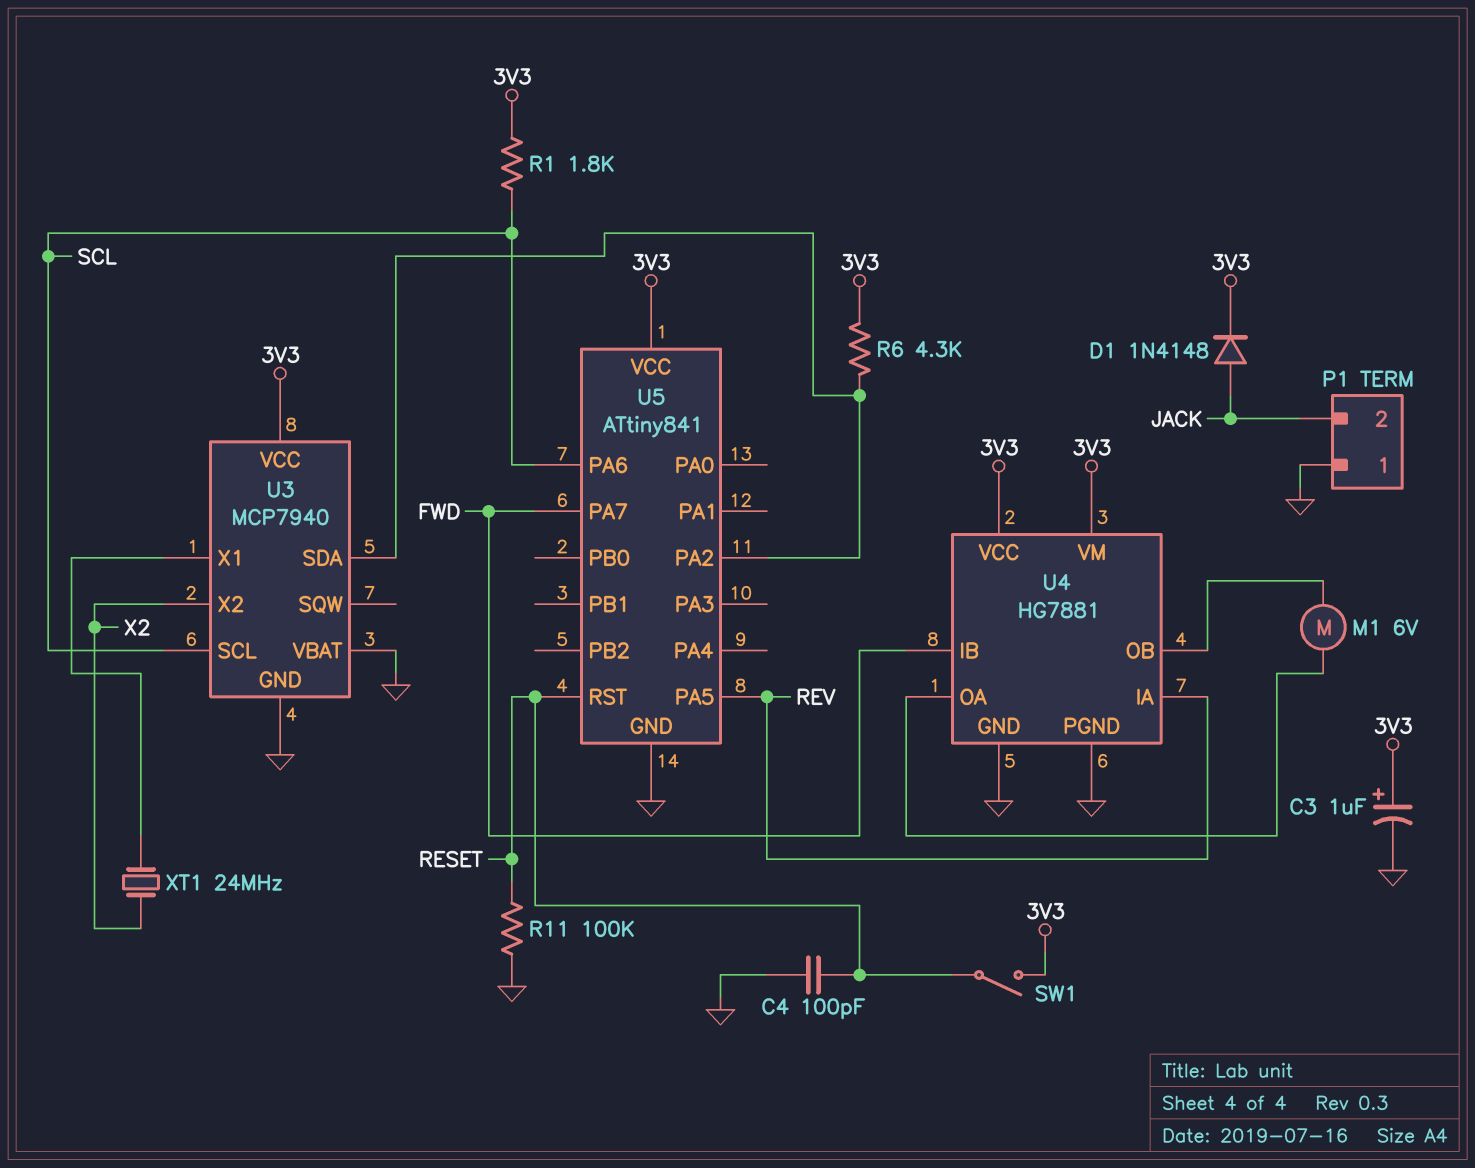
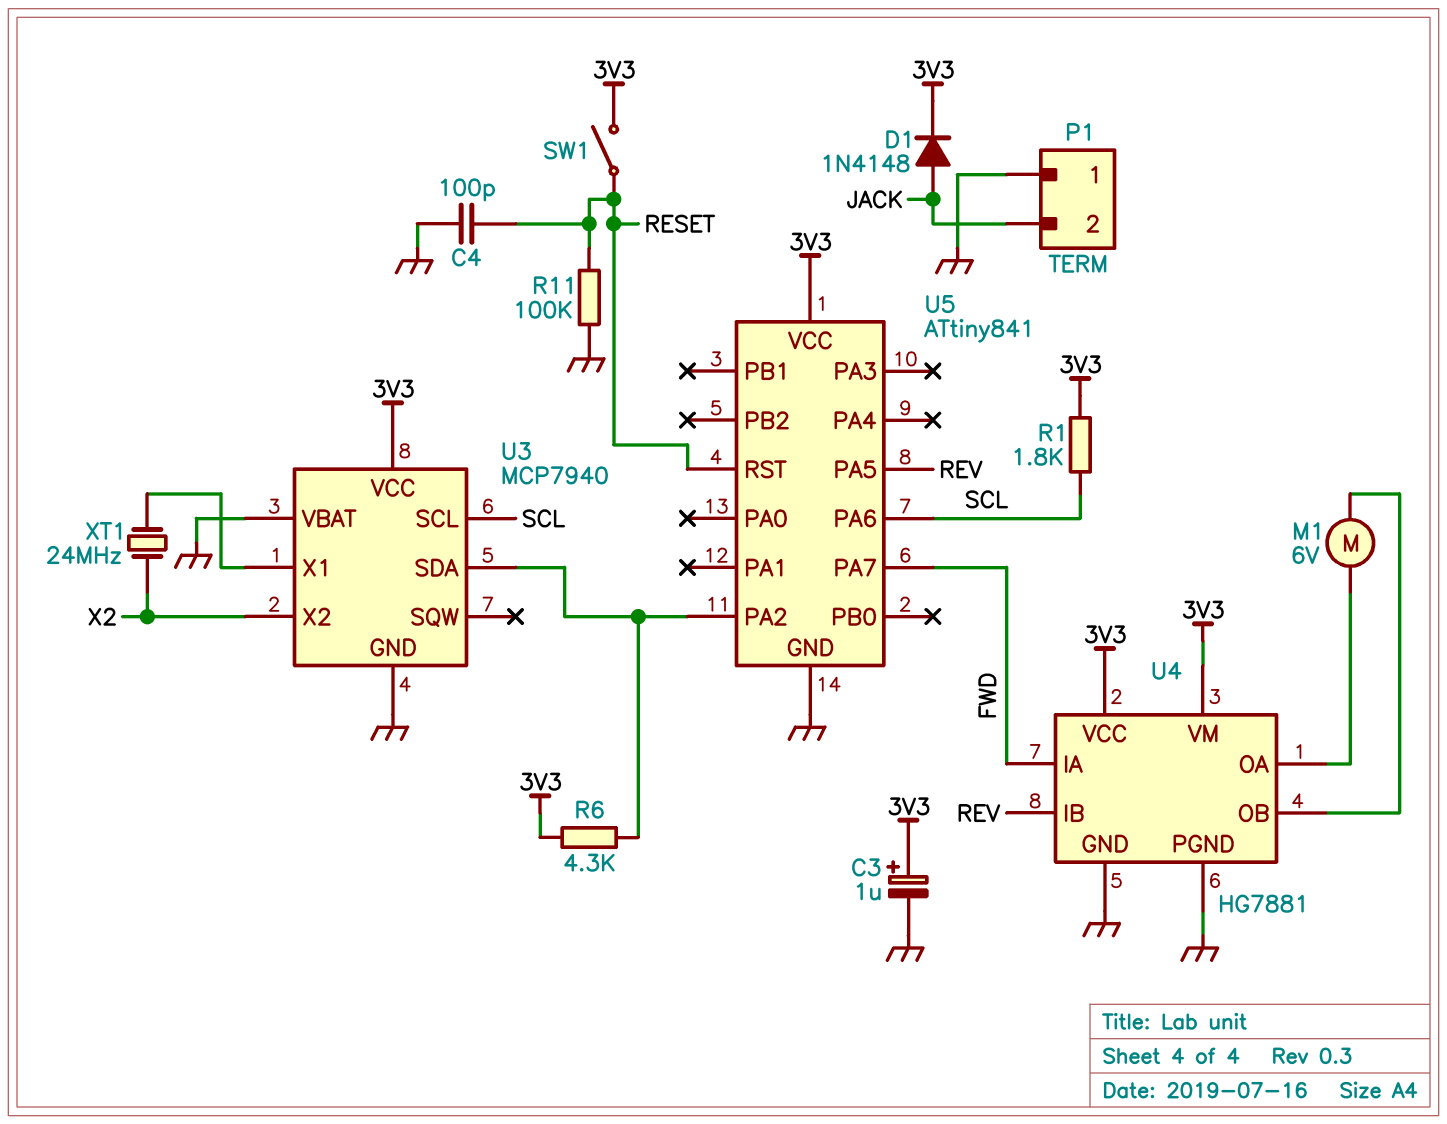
U4 pin IA: REV -> FWD
U4 pin IB: FWD -> REV

